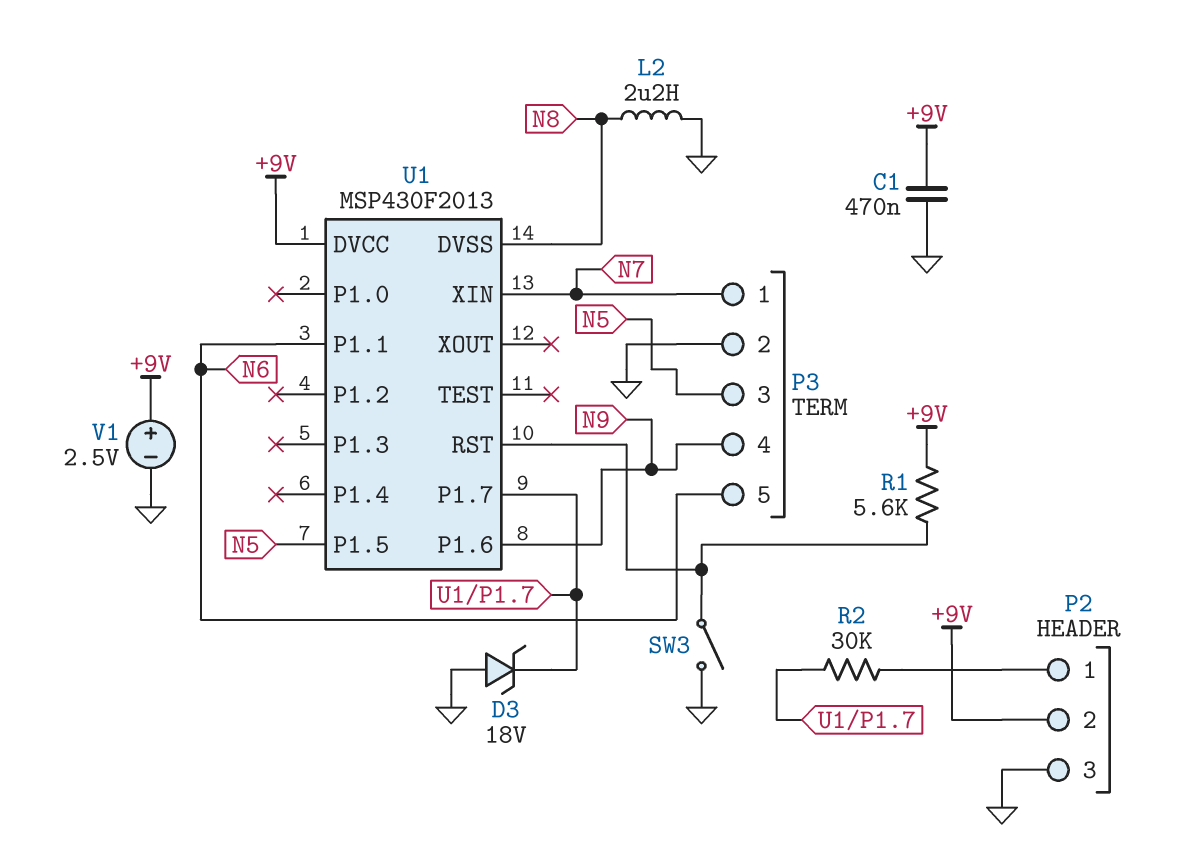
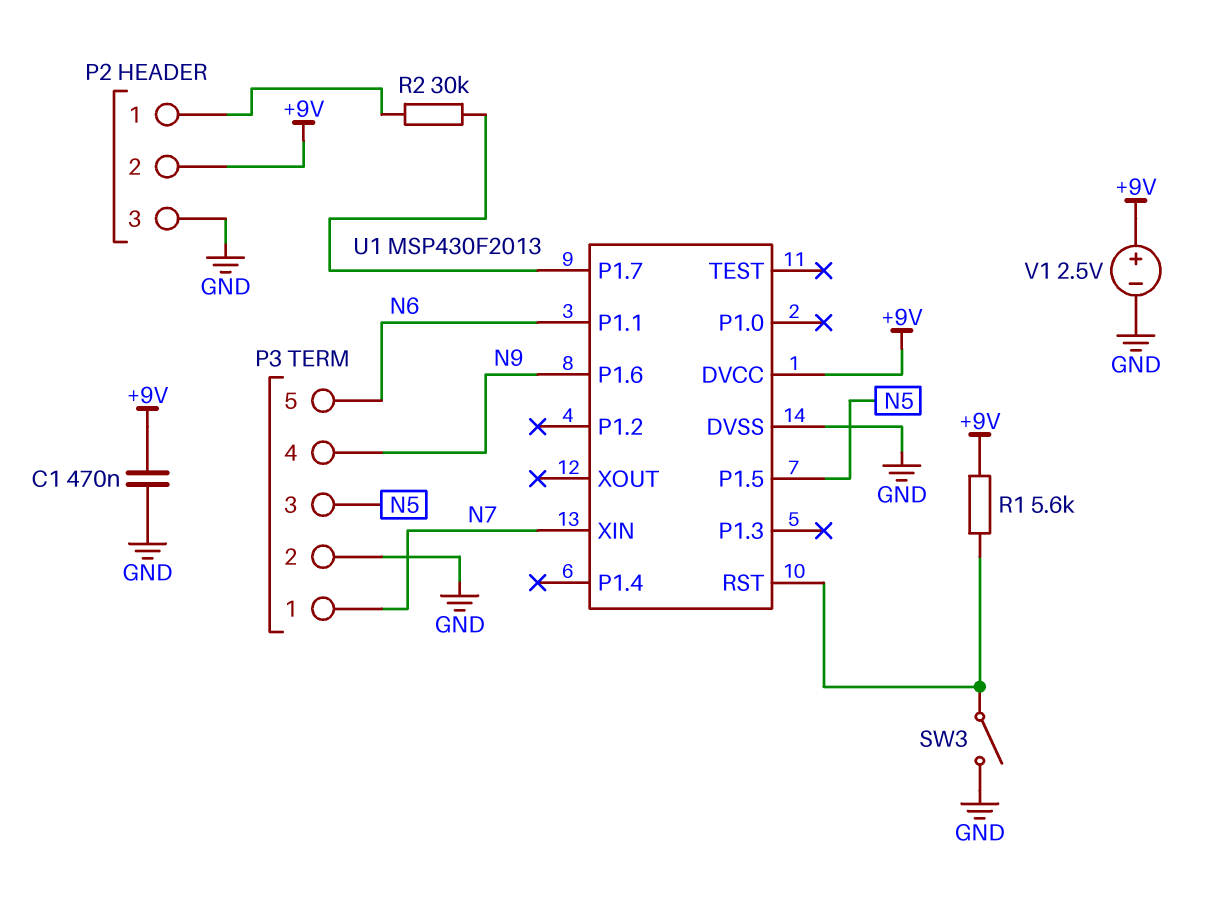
D3: zener 18V (A GND, K U1/P1.7) -> none
L2: 2.2uH (GND, N8) -> none
U1 pin DVSS: N8 -> GND

